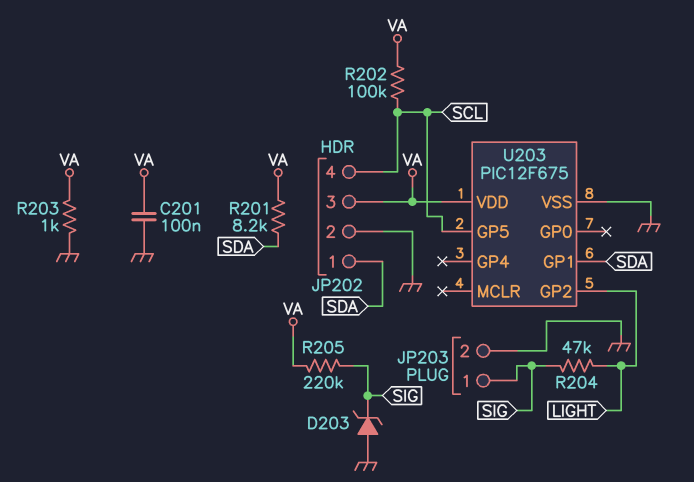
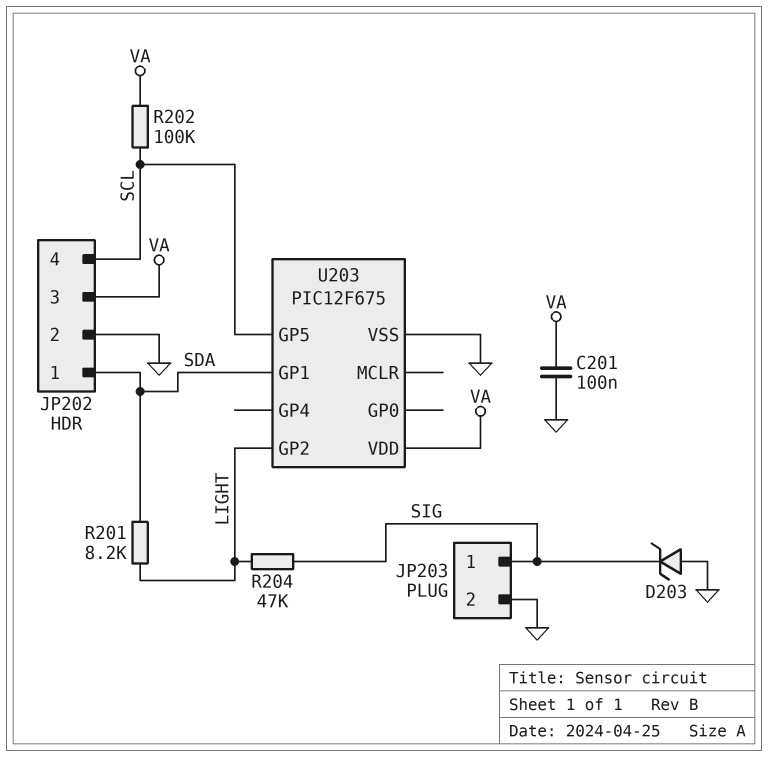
R201: 8.2k (SDA, VA) -> 8.2k (LIGHT, SDA)
R203: 1k (GND, VA) -> none
R205: 220k (SIG, VA) -> none

